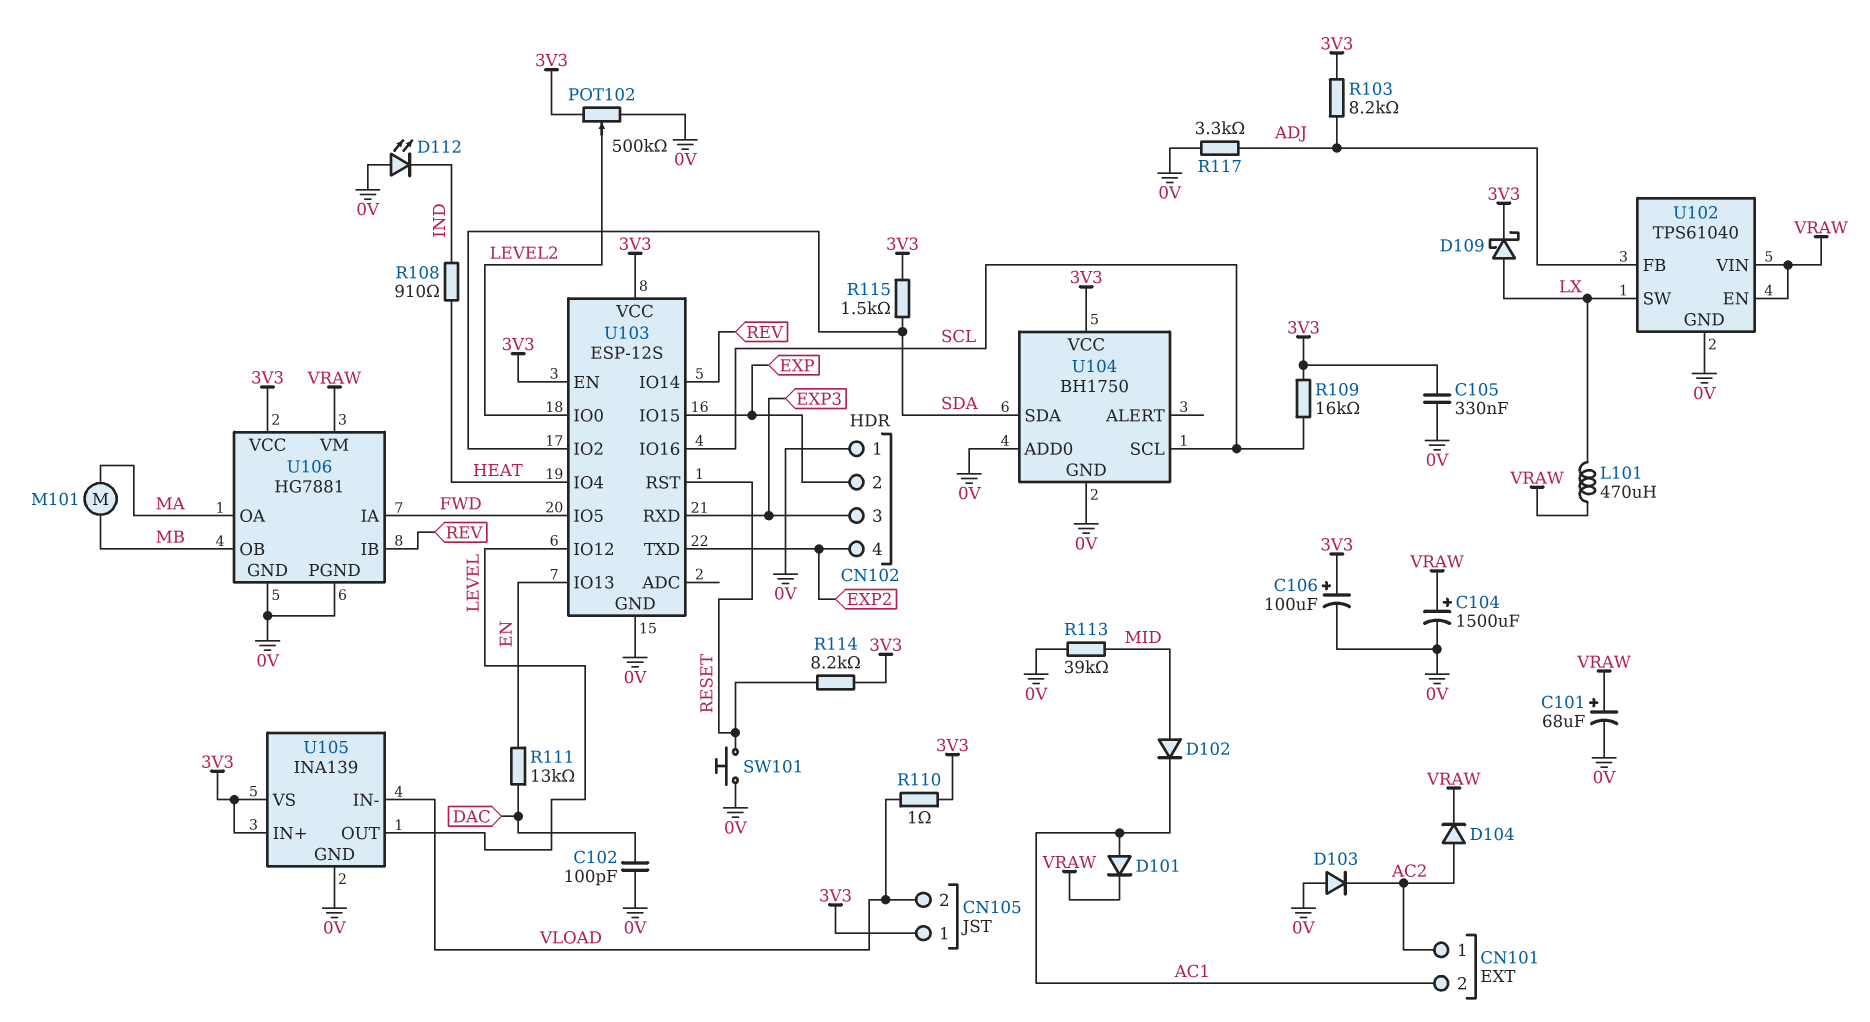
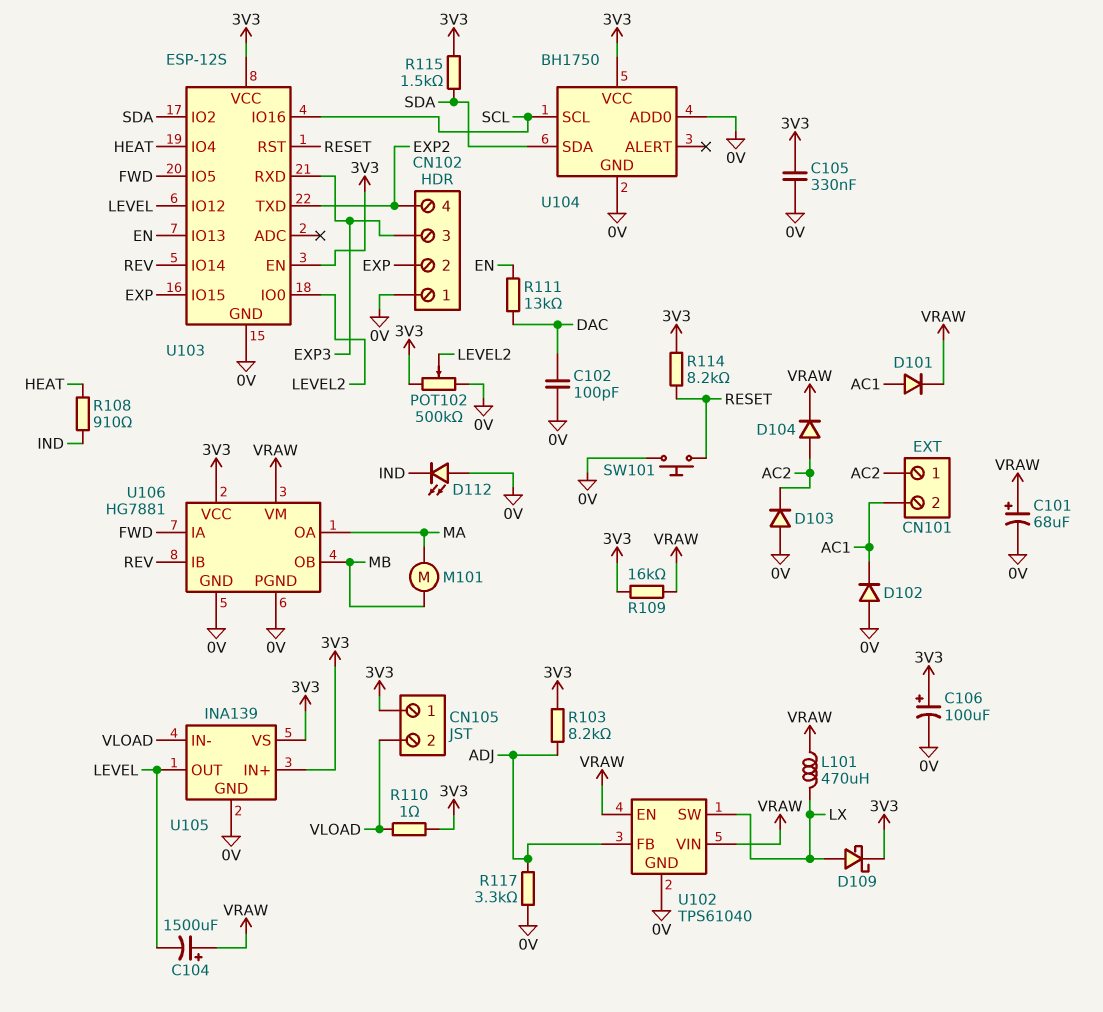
C104: 1500uF (plus VRAW, minus 0V) -> 1500uF (plus VRAW, minus LEVEL)
D102: diode (A MID, K AC1) -> diode (A 0V, K AC1)
R109: 16k (3V3, SCL) -> 16k (3V3, VRAW)
R113: 39k (0V, MID) -> none

